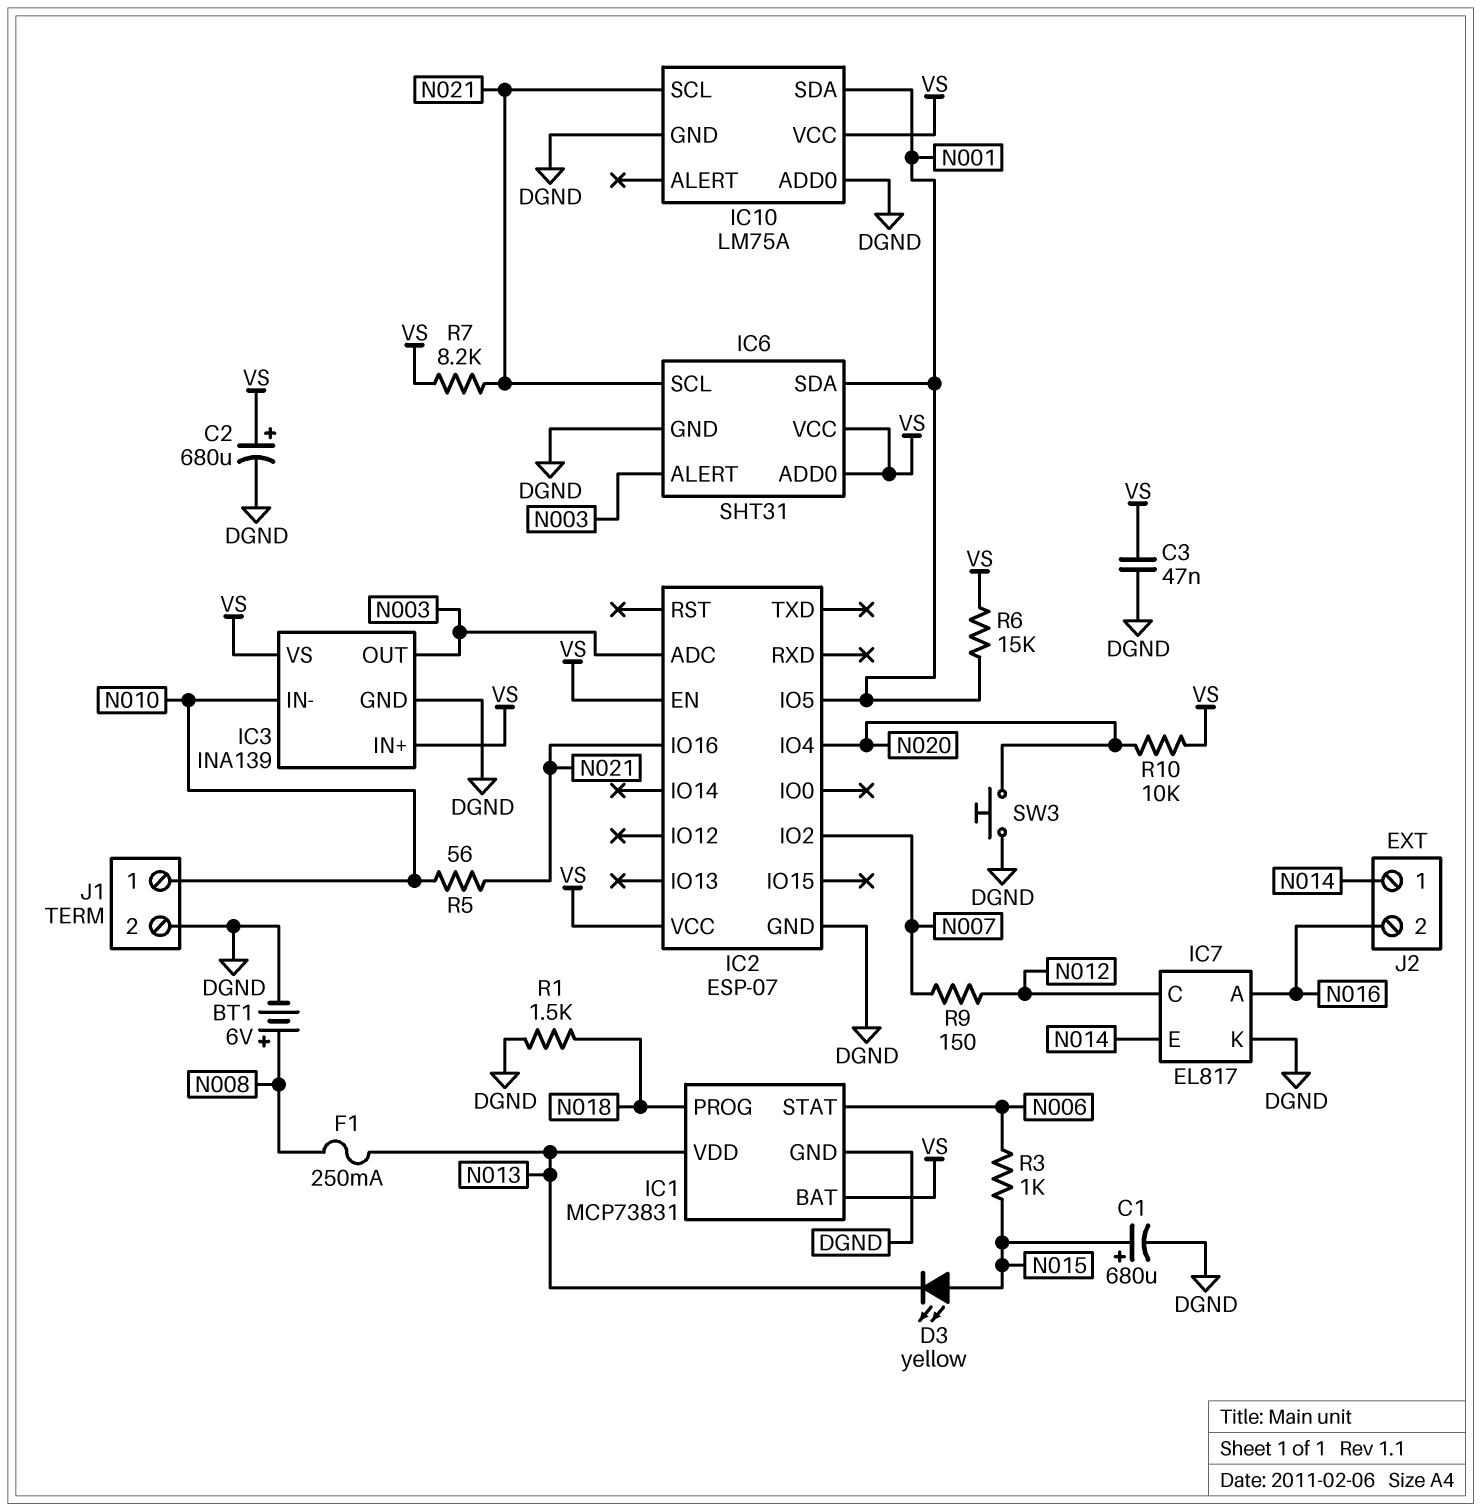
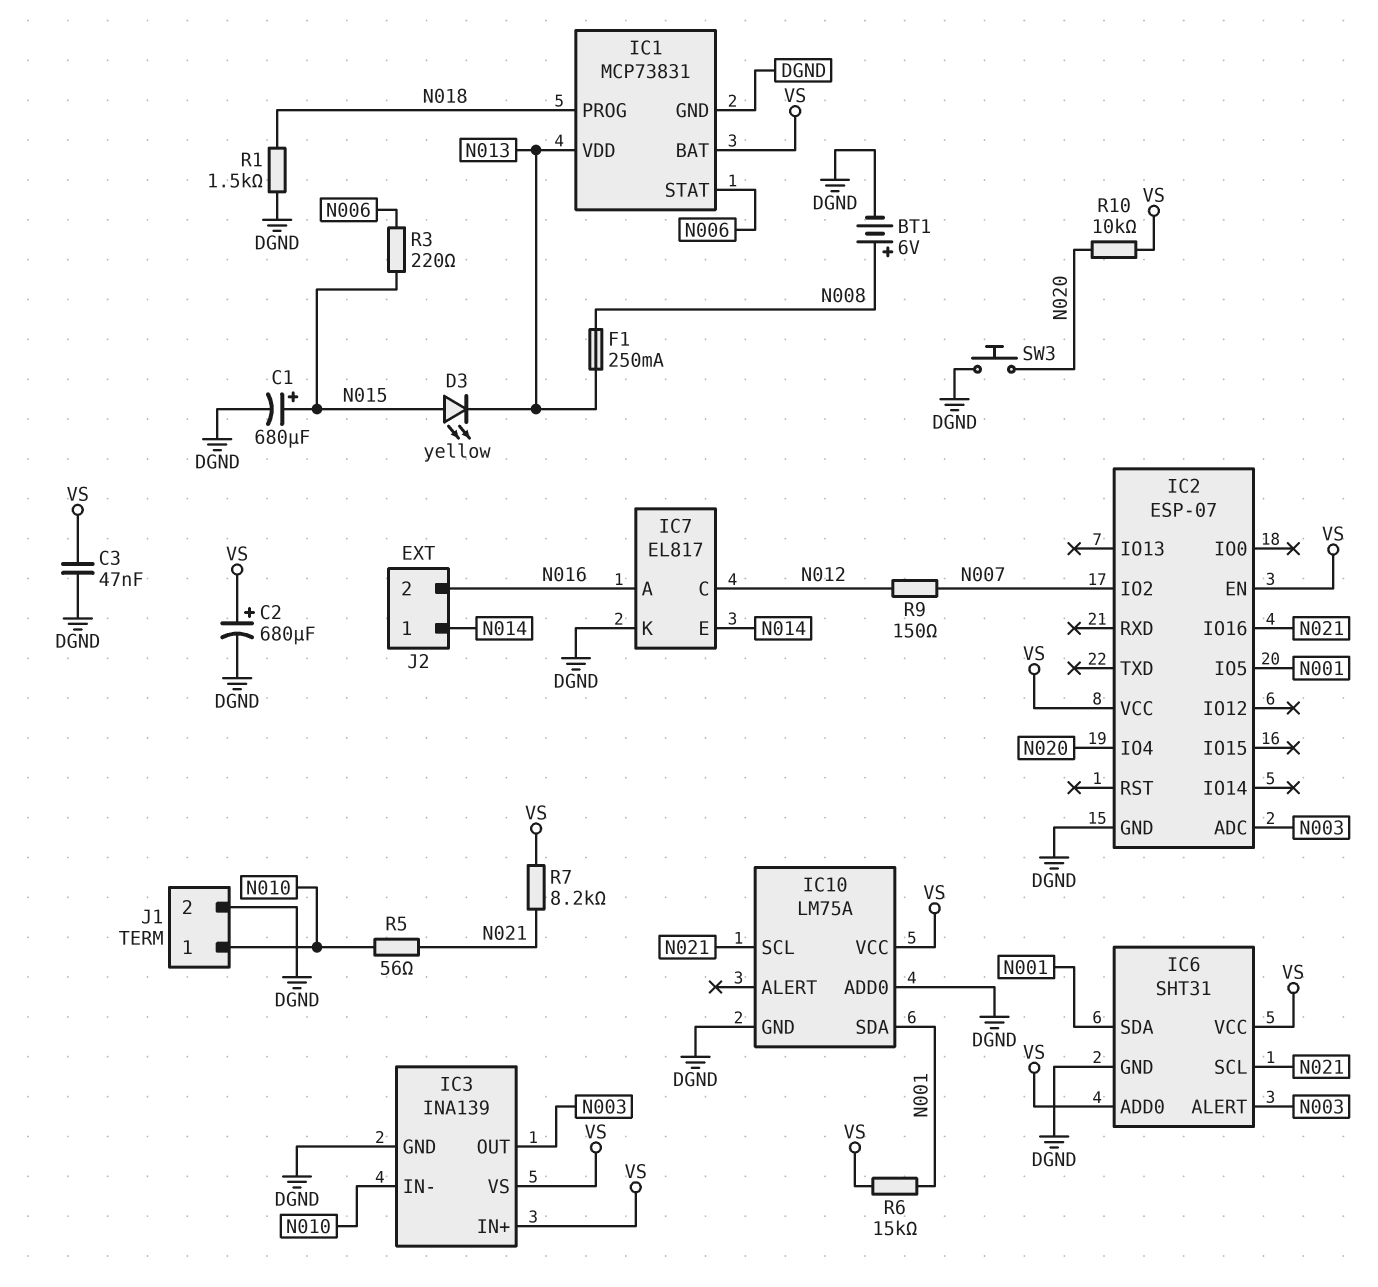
R3: 1k (N006, N015) -> 220 (N006, N015)

